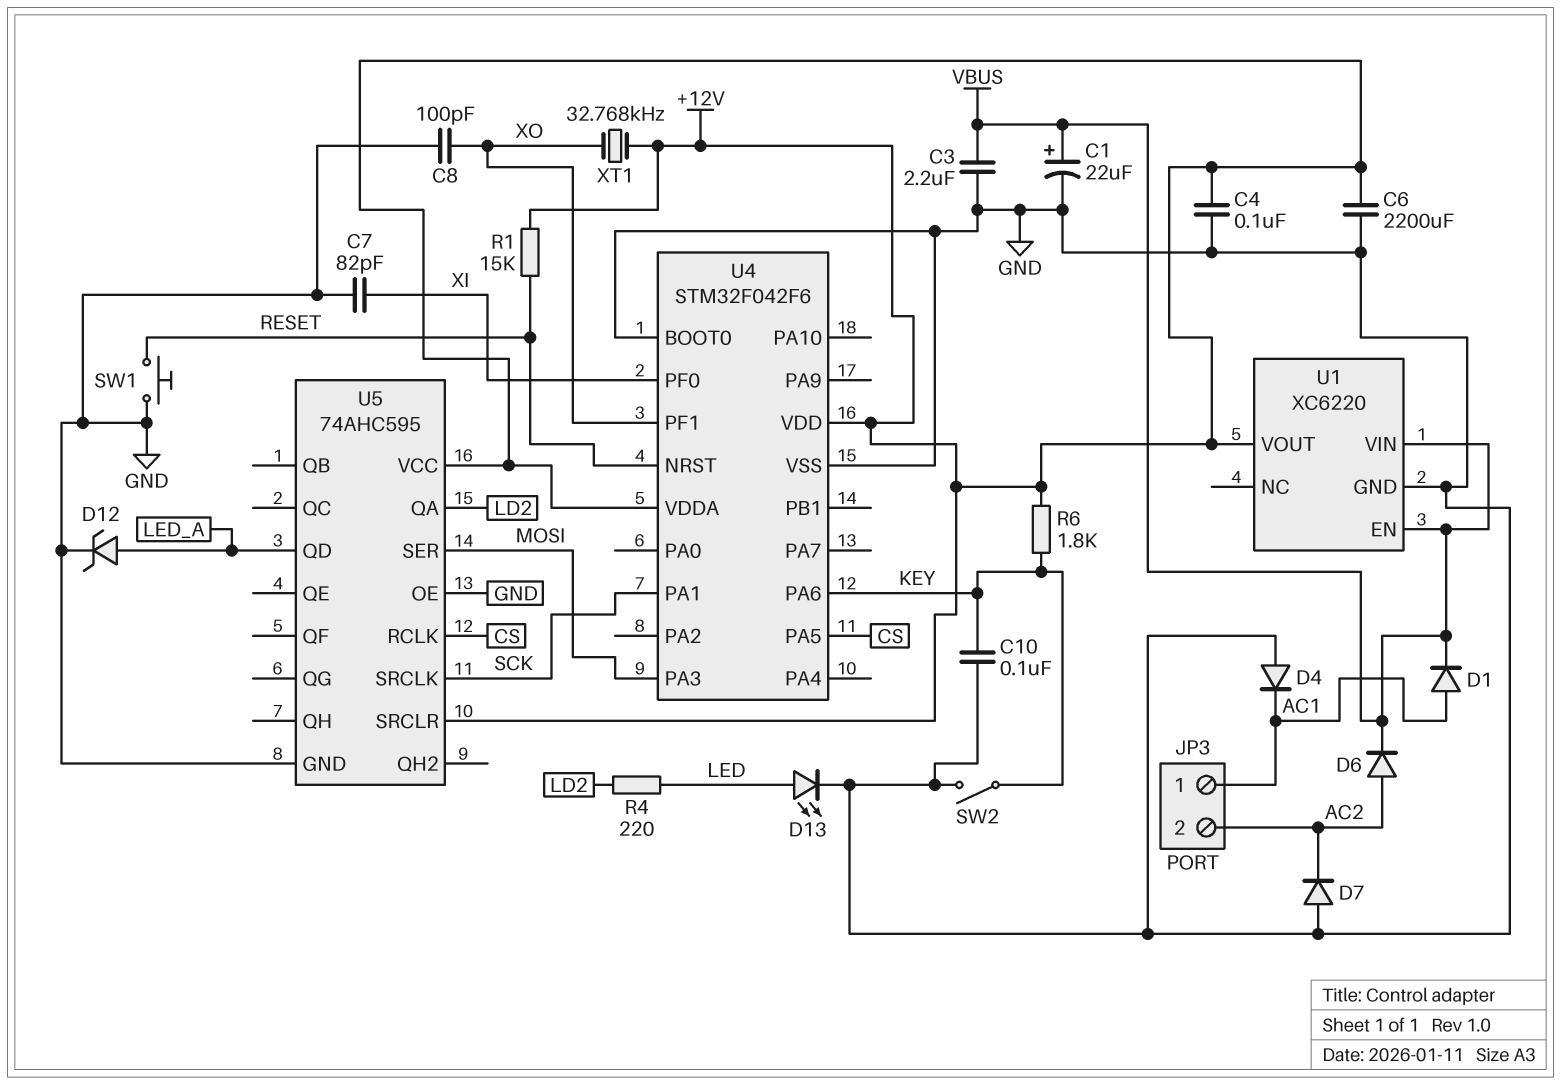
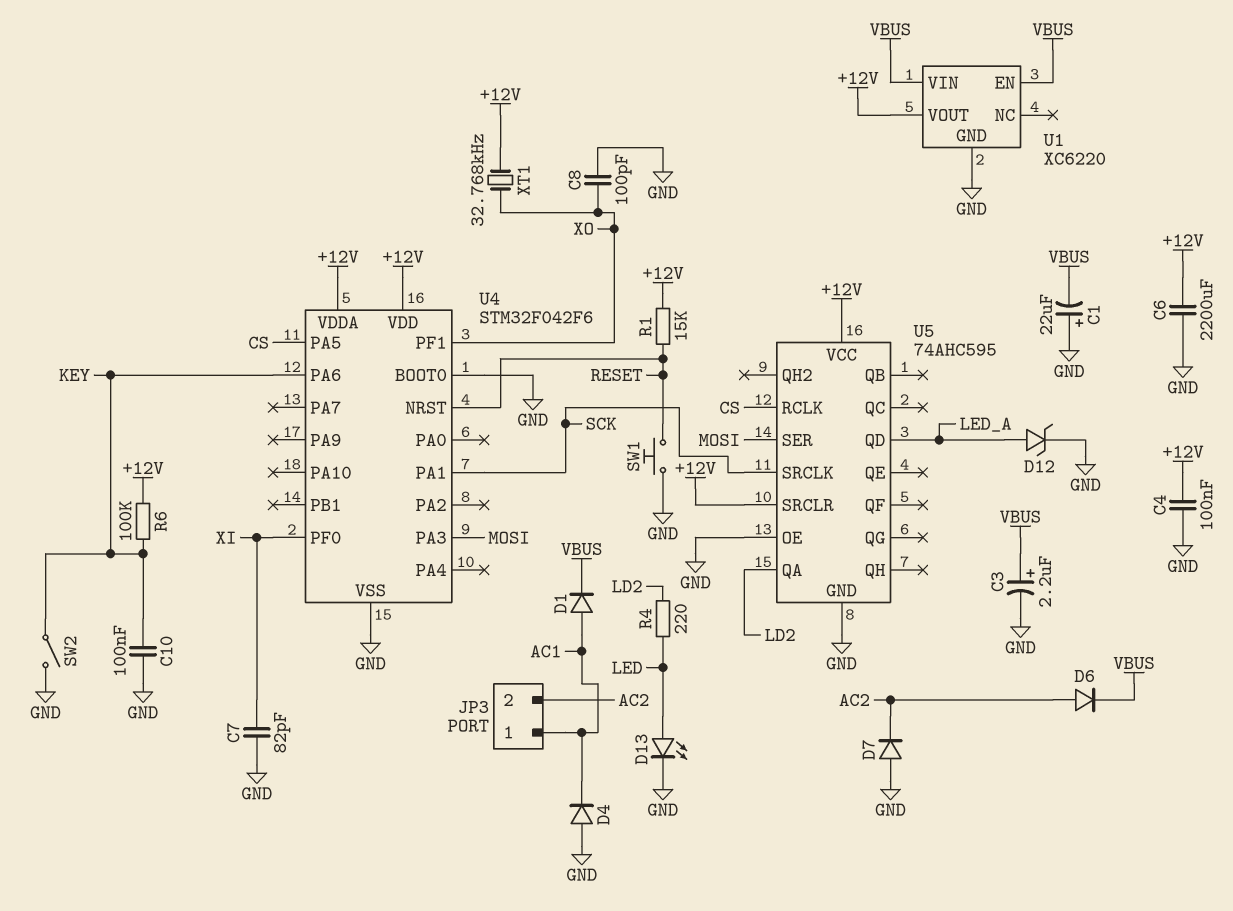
C1: 22uF (plus VBUS, minus GND) -> 22uF (plus GND, minus VBUS)
C3: 2.2uF (GND, VBUS) -> 2.2uF (plus VBUS, minus GND)
R6: 1.8k (+12V, KEY) -> 100k (+12V, KEY)

